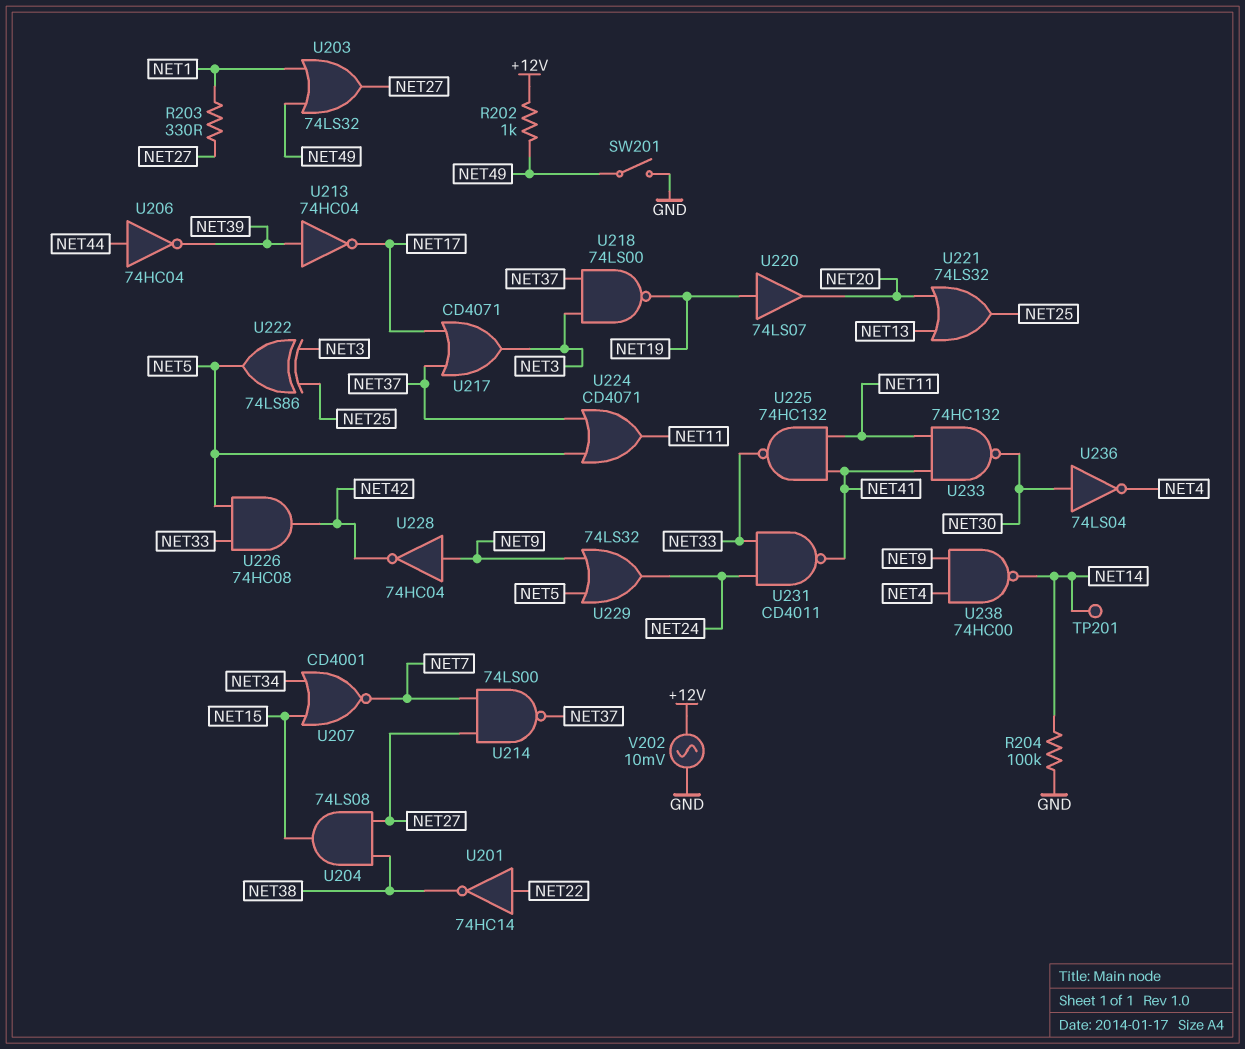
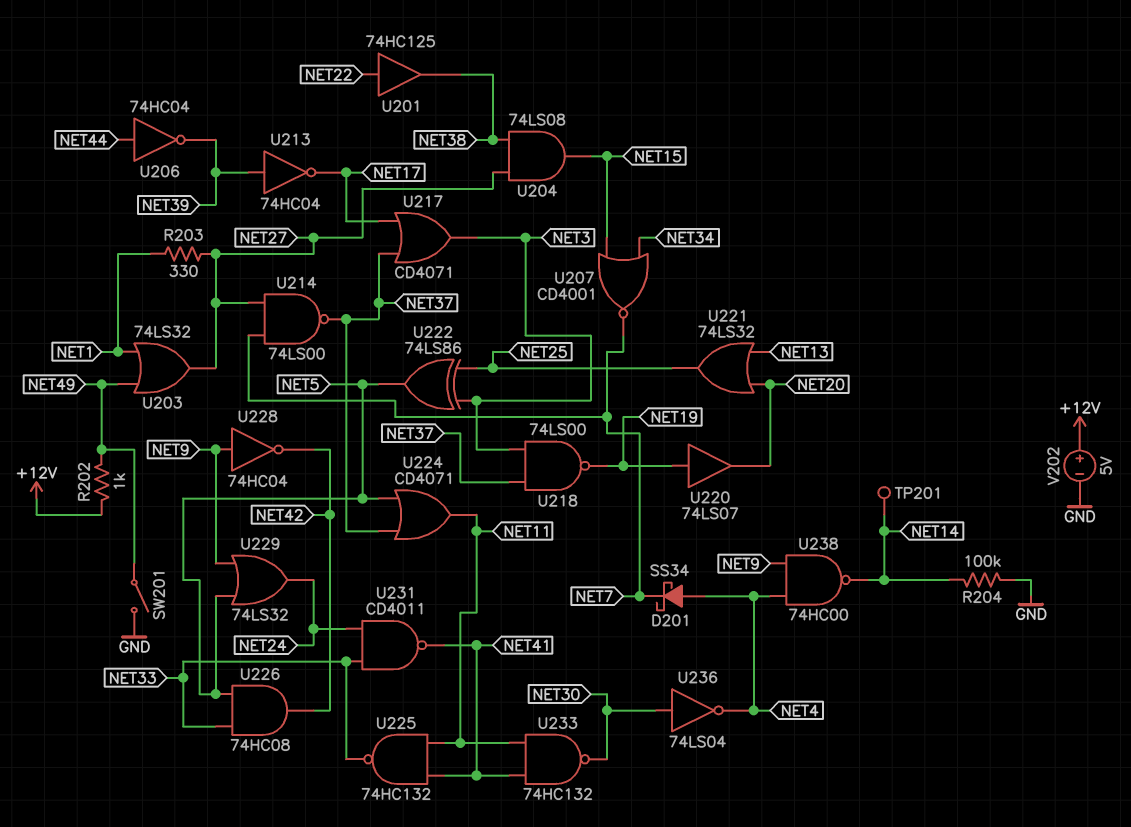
D201: none -> schottky SS34 (A NET4, K NET7)
U201: NOT 74HC14 (in NET22, out NET38) -> buffer 74HC125 (in NET22, out NET38)
V202: AC 10mV (+12V, GND) -> 5V (plus +12V, minus GND)

